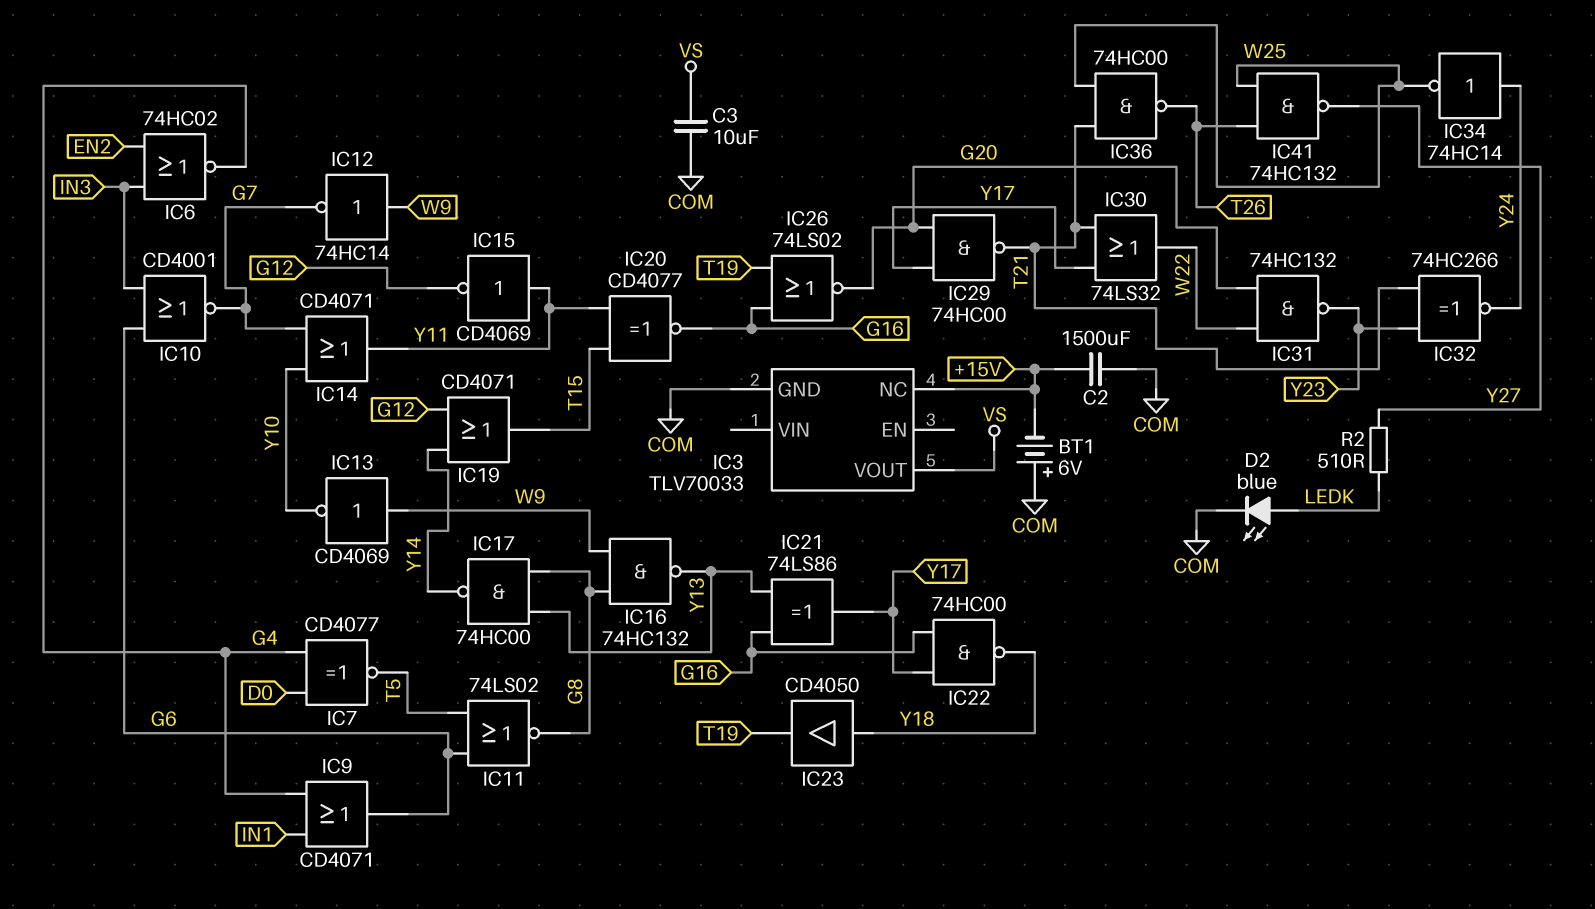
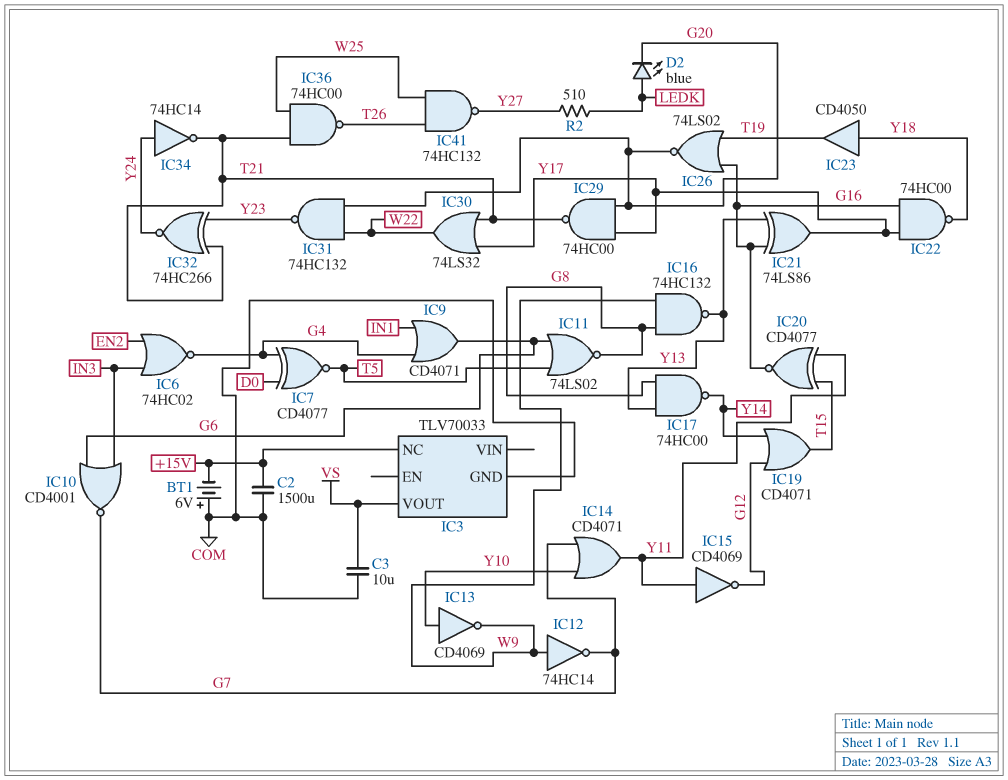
D2: LED blue (A LEDK, K COM) -> LED blue (A LEDK, K G20)
IC13: NOT CD4069 (in W9, out Y10) -> NOT CD4069 (in Y10, out W9)
IC34: NOT 74HC14 (in Y24, out W25) -> NOT 74HC14 (in Y24, out T21)

